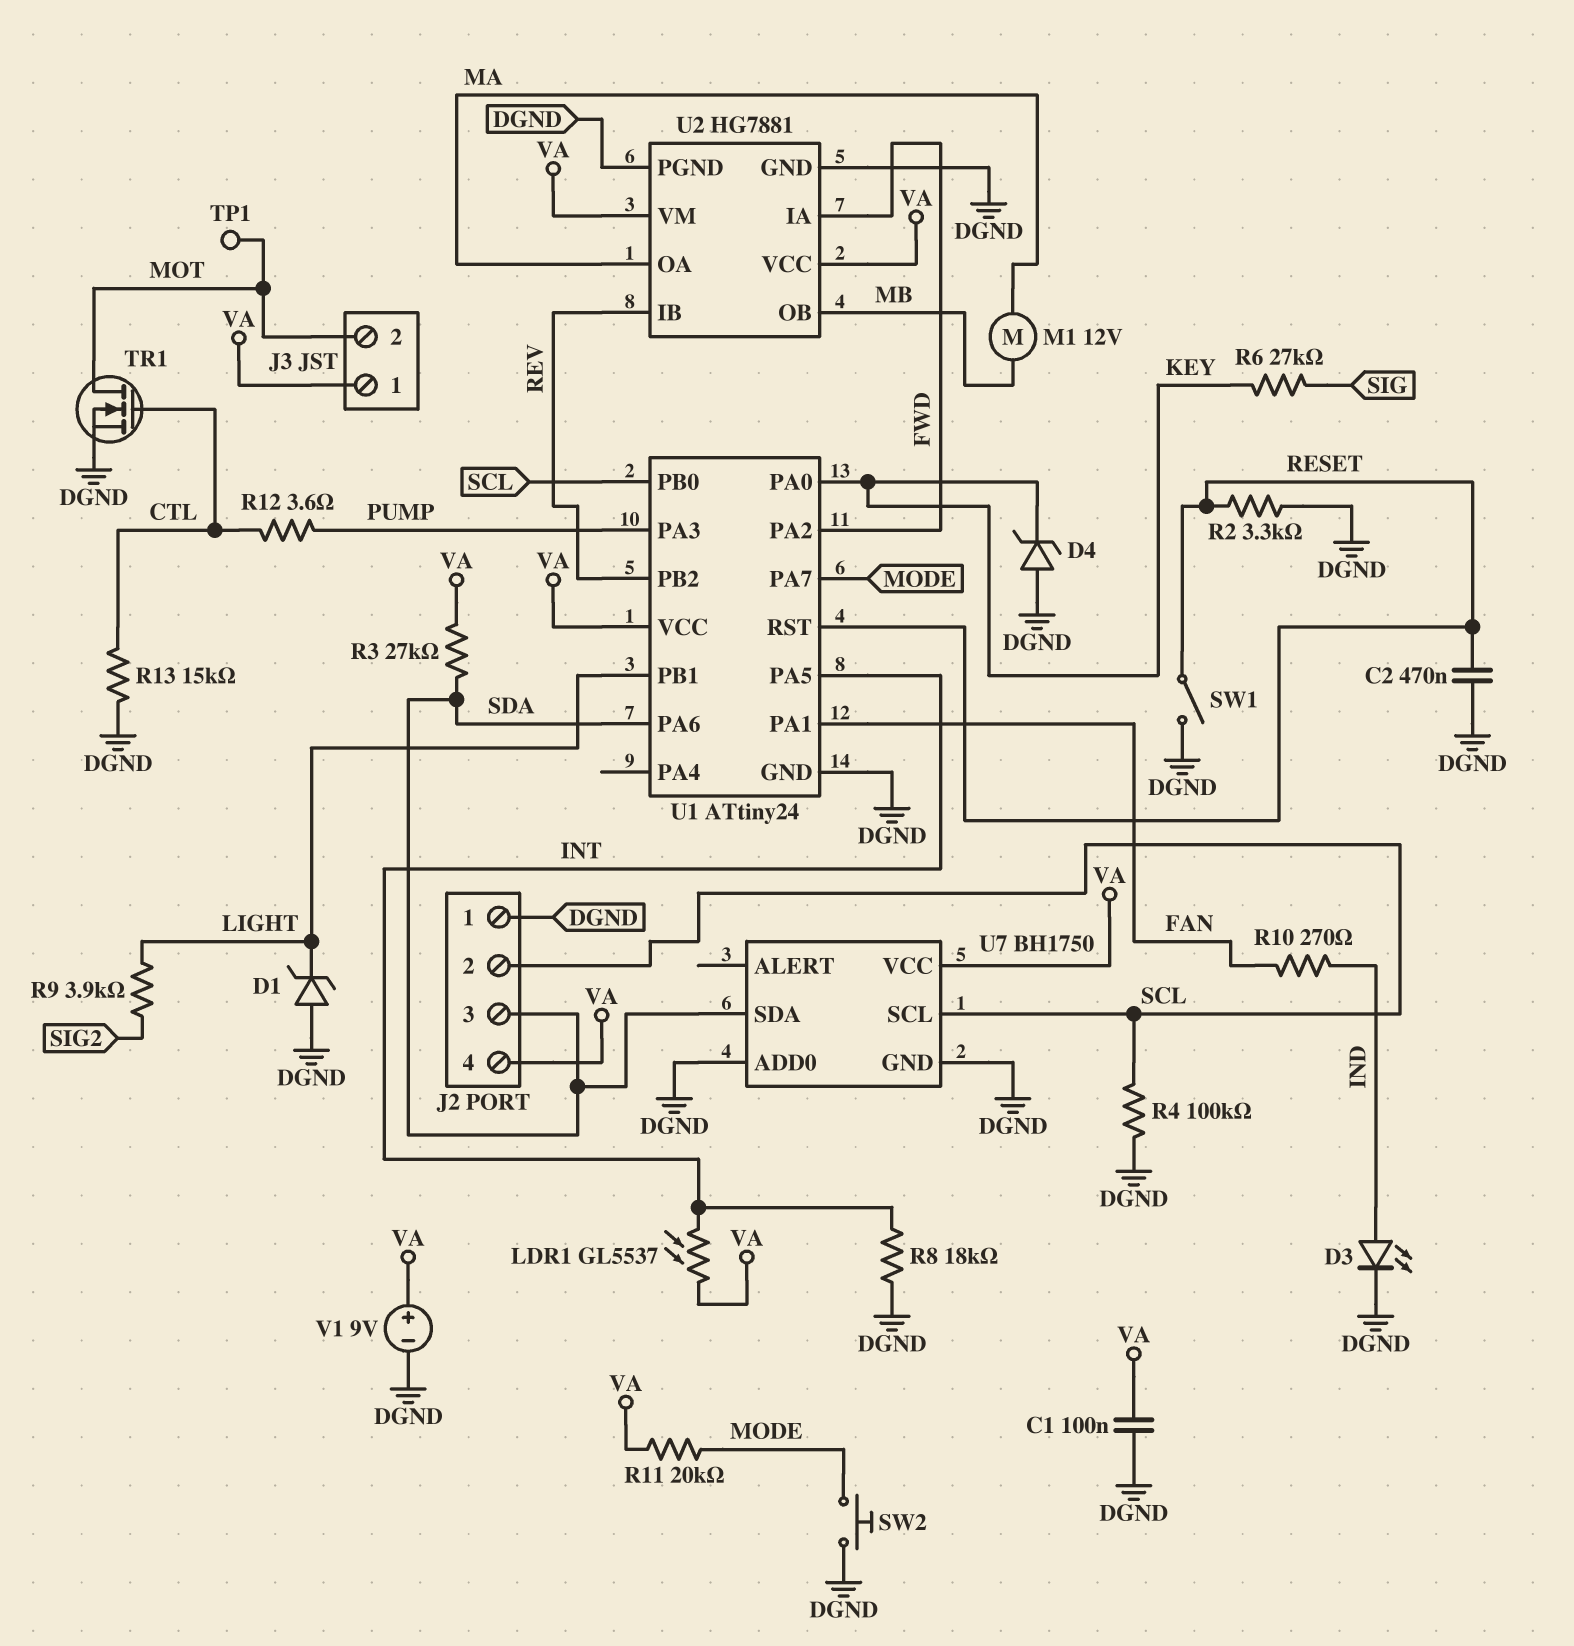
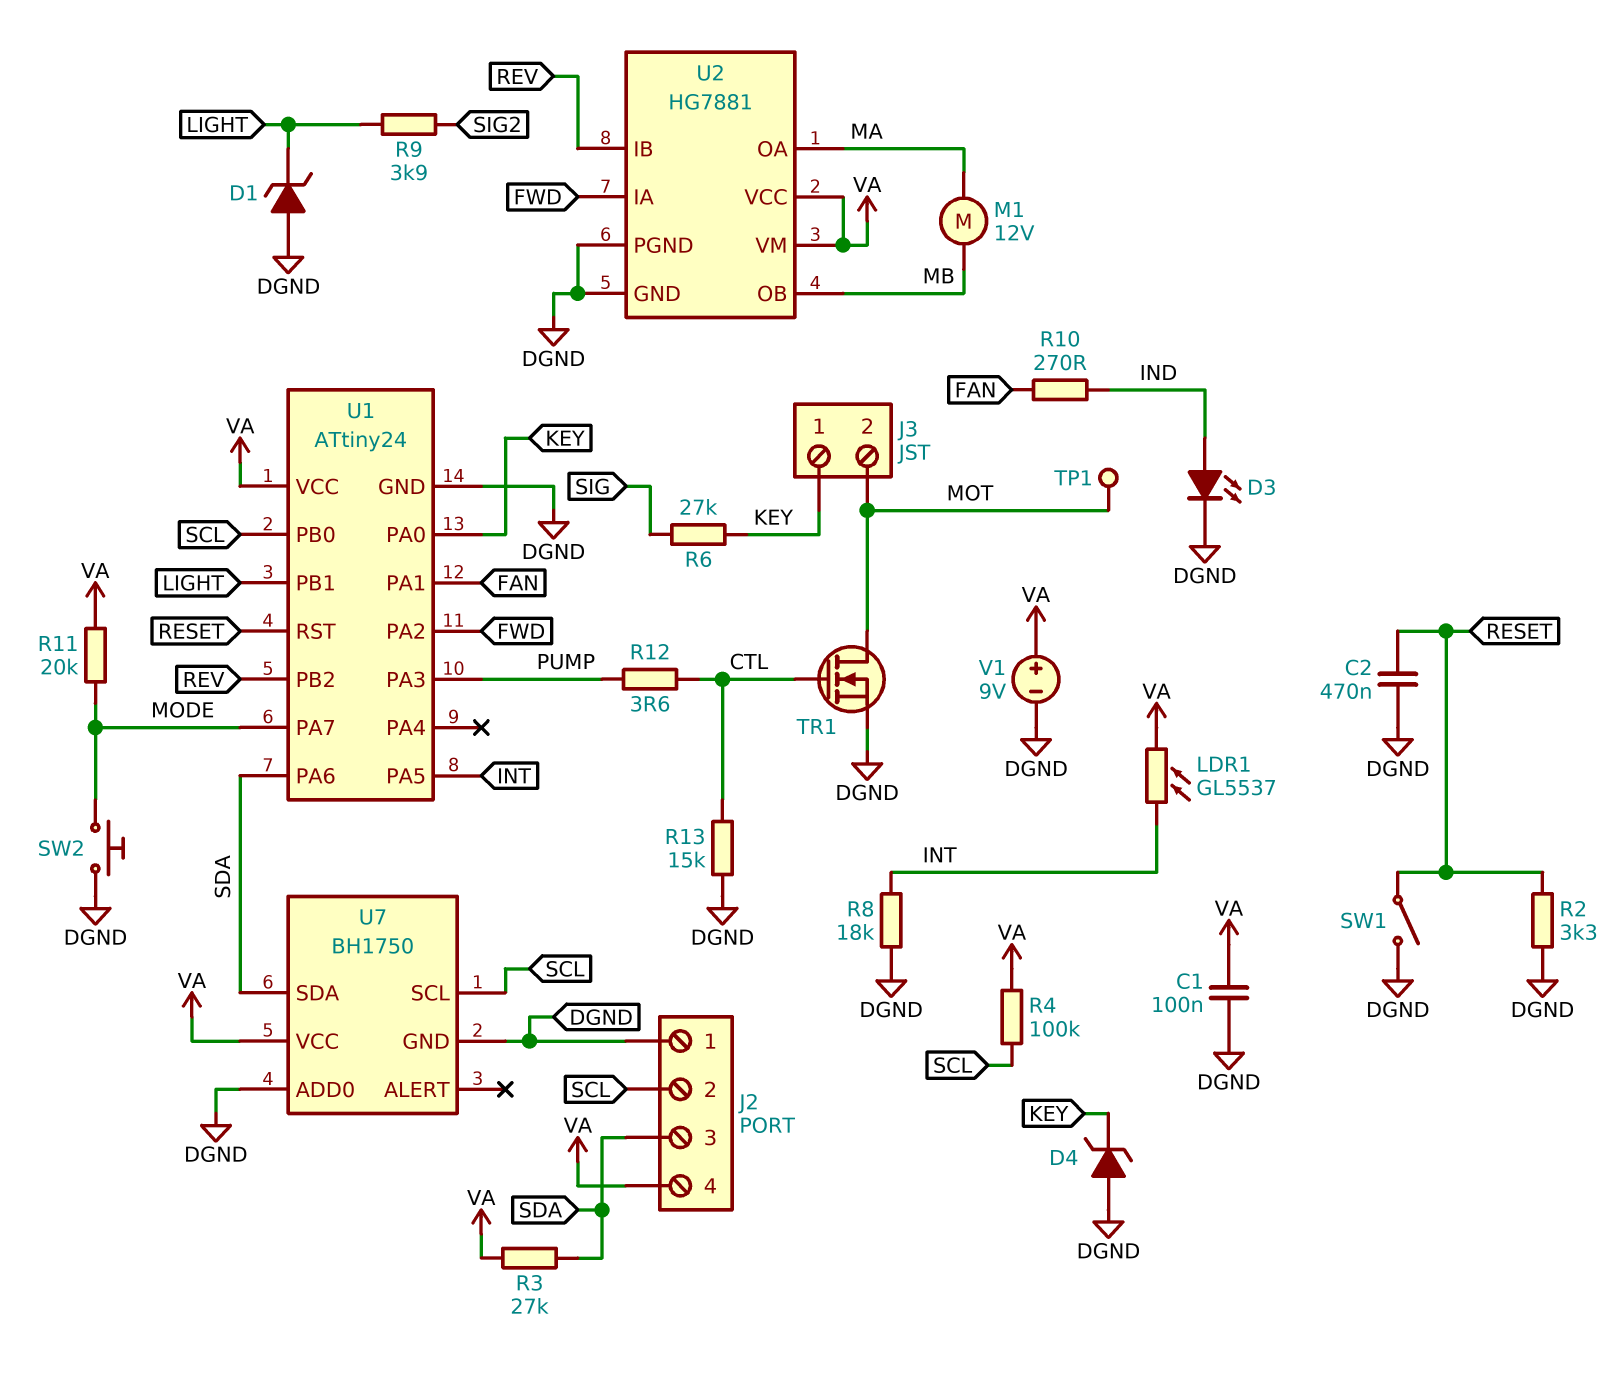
J3 pin 1: VA -> KEY
R4: 100k (DGND, SCL) -> 100k (SCL, VA)

